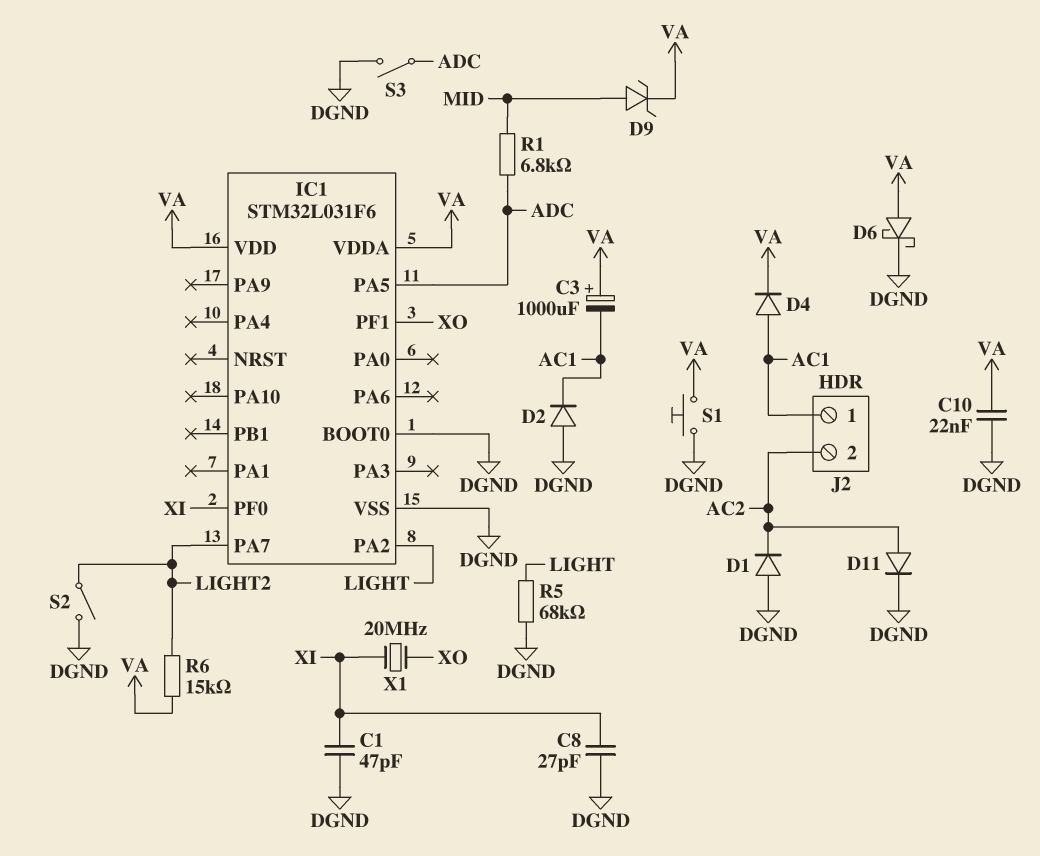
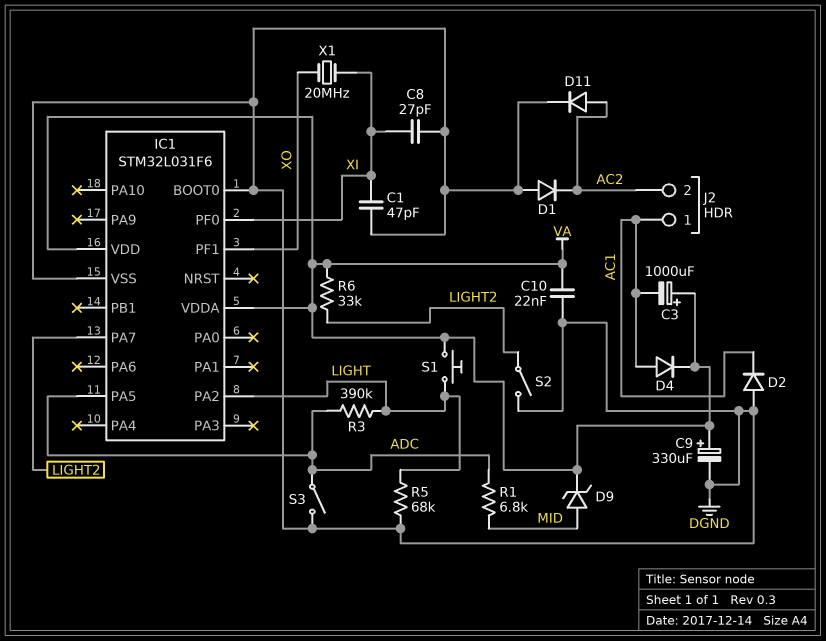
C9: none -> 330uF (plus VA, minus DGND)
D6: schottky (A VA, K DGND) -> none
R3: none -> 390k (ADC, LIGHT)
R6: 15k (LIGHT2, VA) -> 33k (LIGHT2, VA)
S1: button (DGND, VA) -> button (LIGHT, VA)

